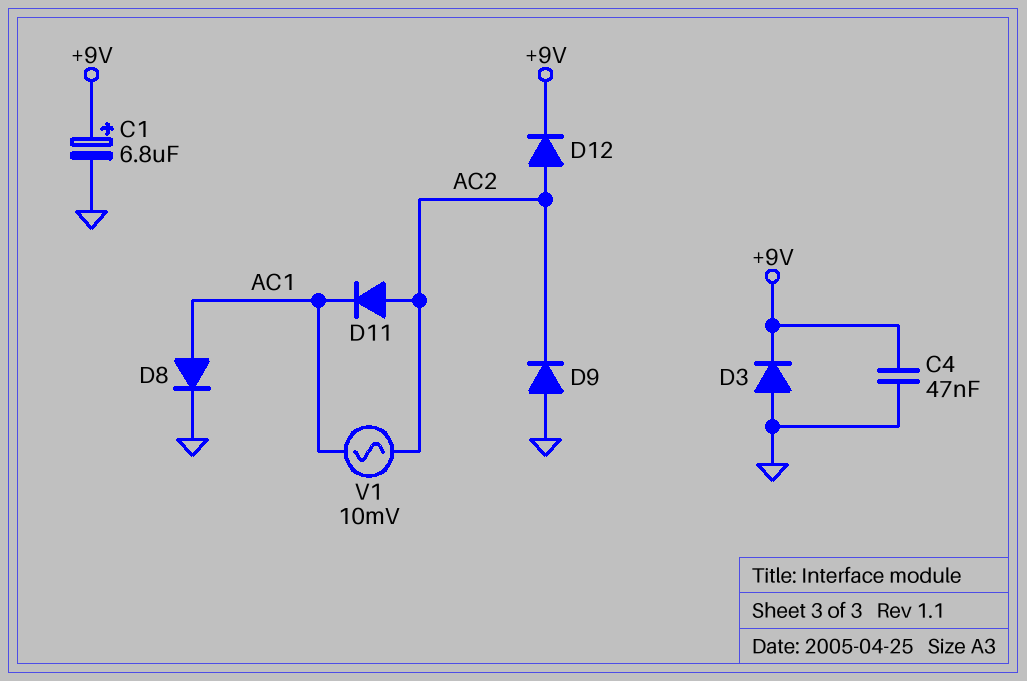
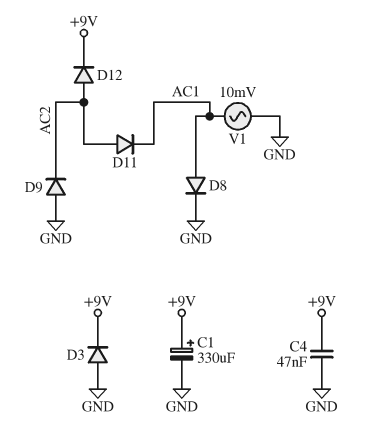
C1: 6.8uF (plus +9V, minus GND) -> 330uF (plus +9V, minus GND)
V1: AC 10mV (AC1, AC2) -> AC 10mV (AC1, GND)

